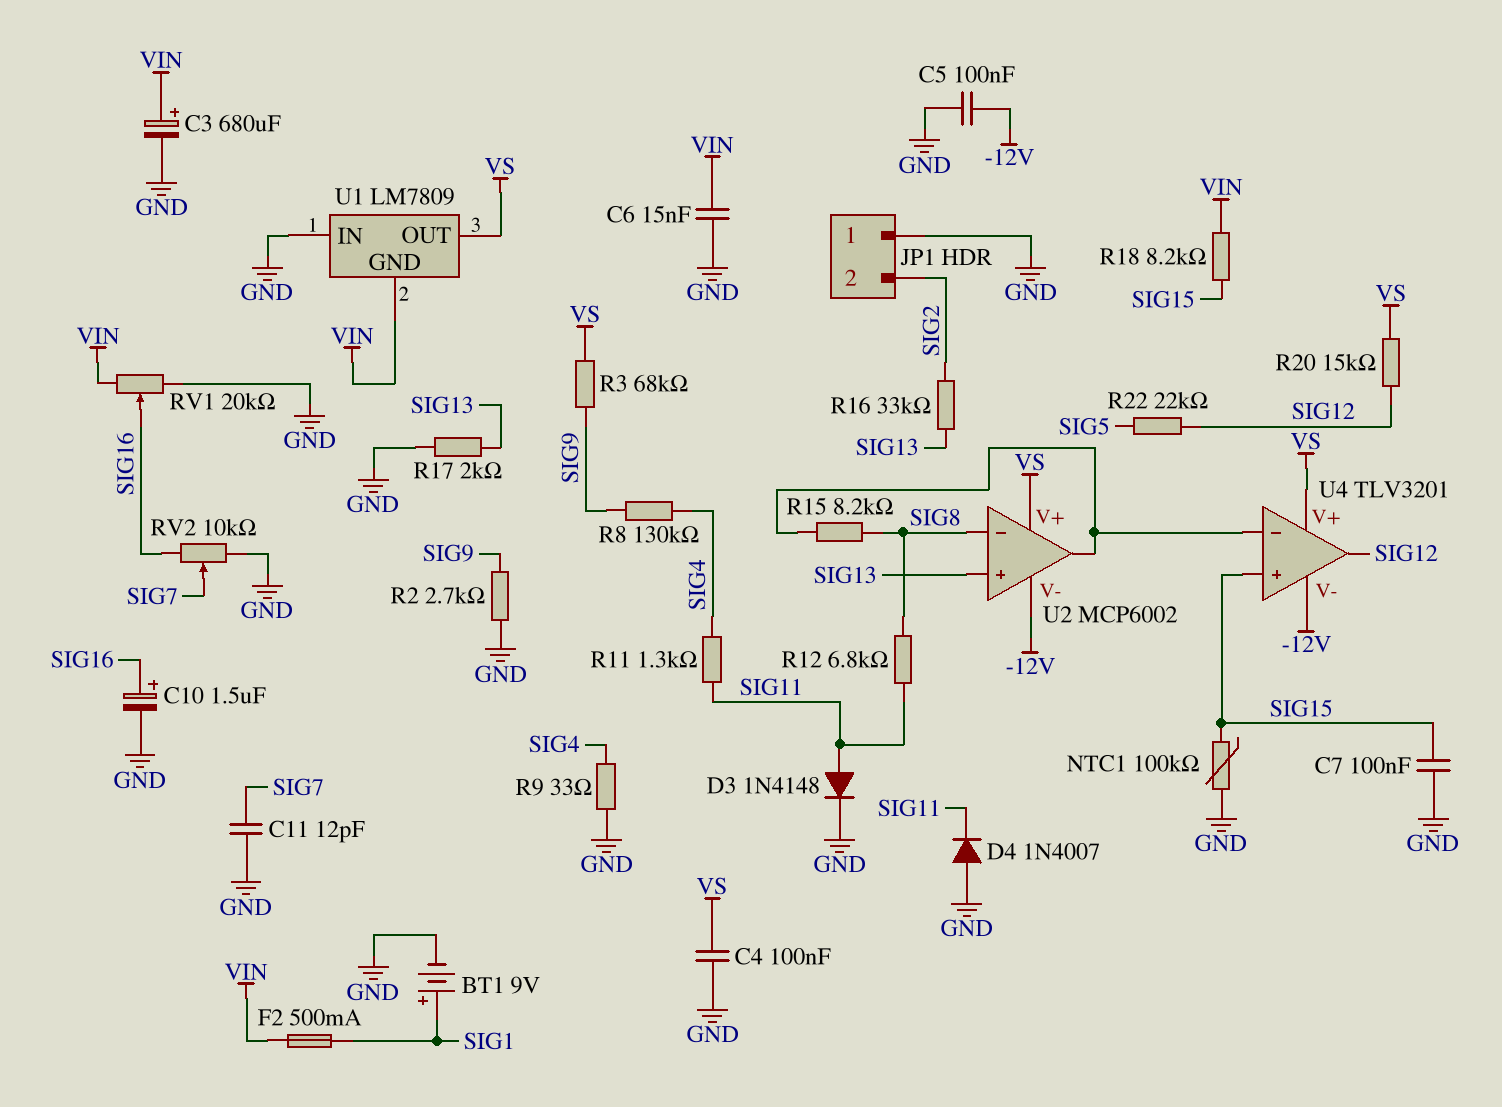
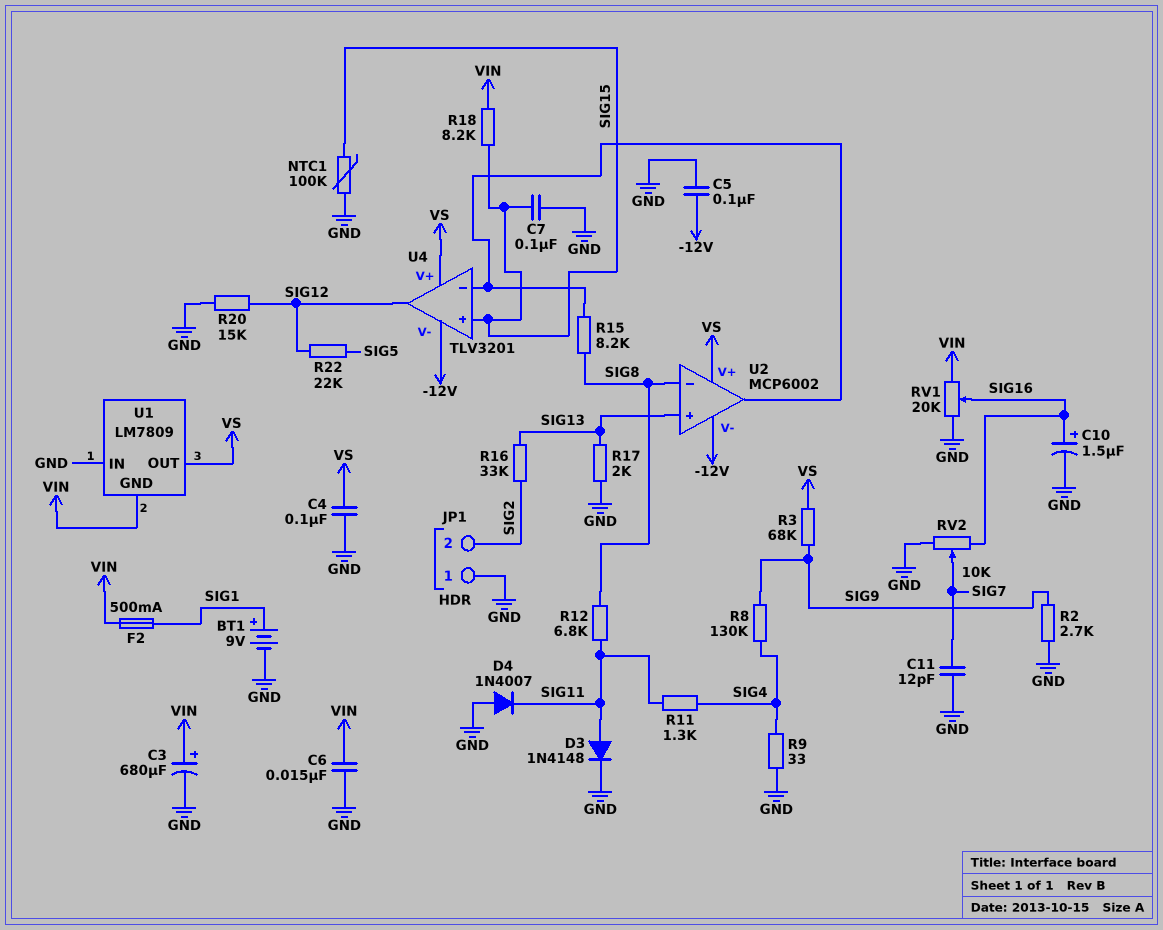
R20: 15k (SIG12, VS) -> 15k (GND, SIG12)

